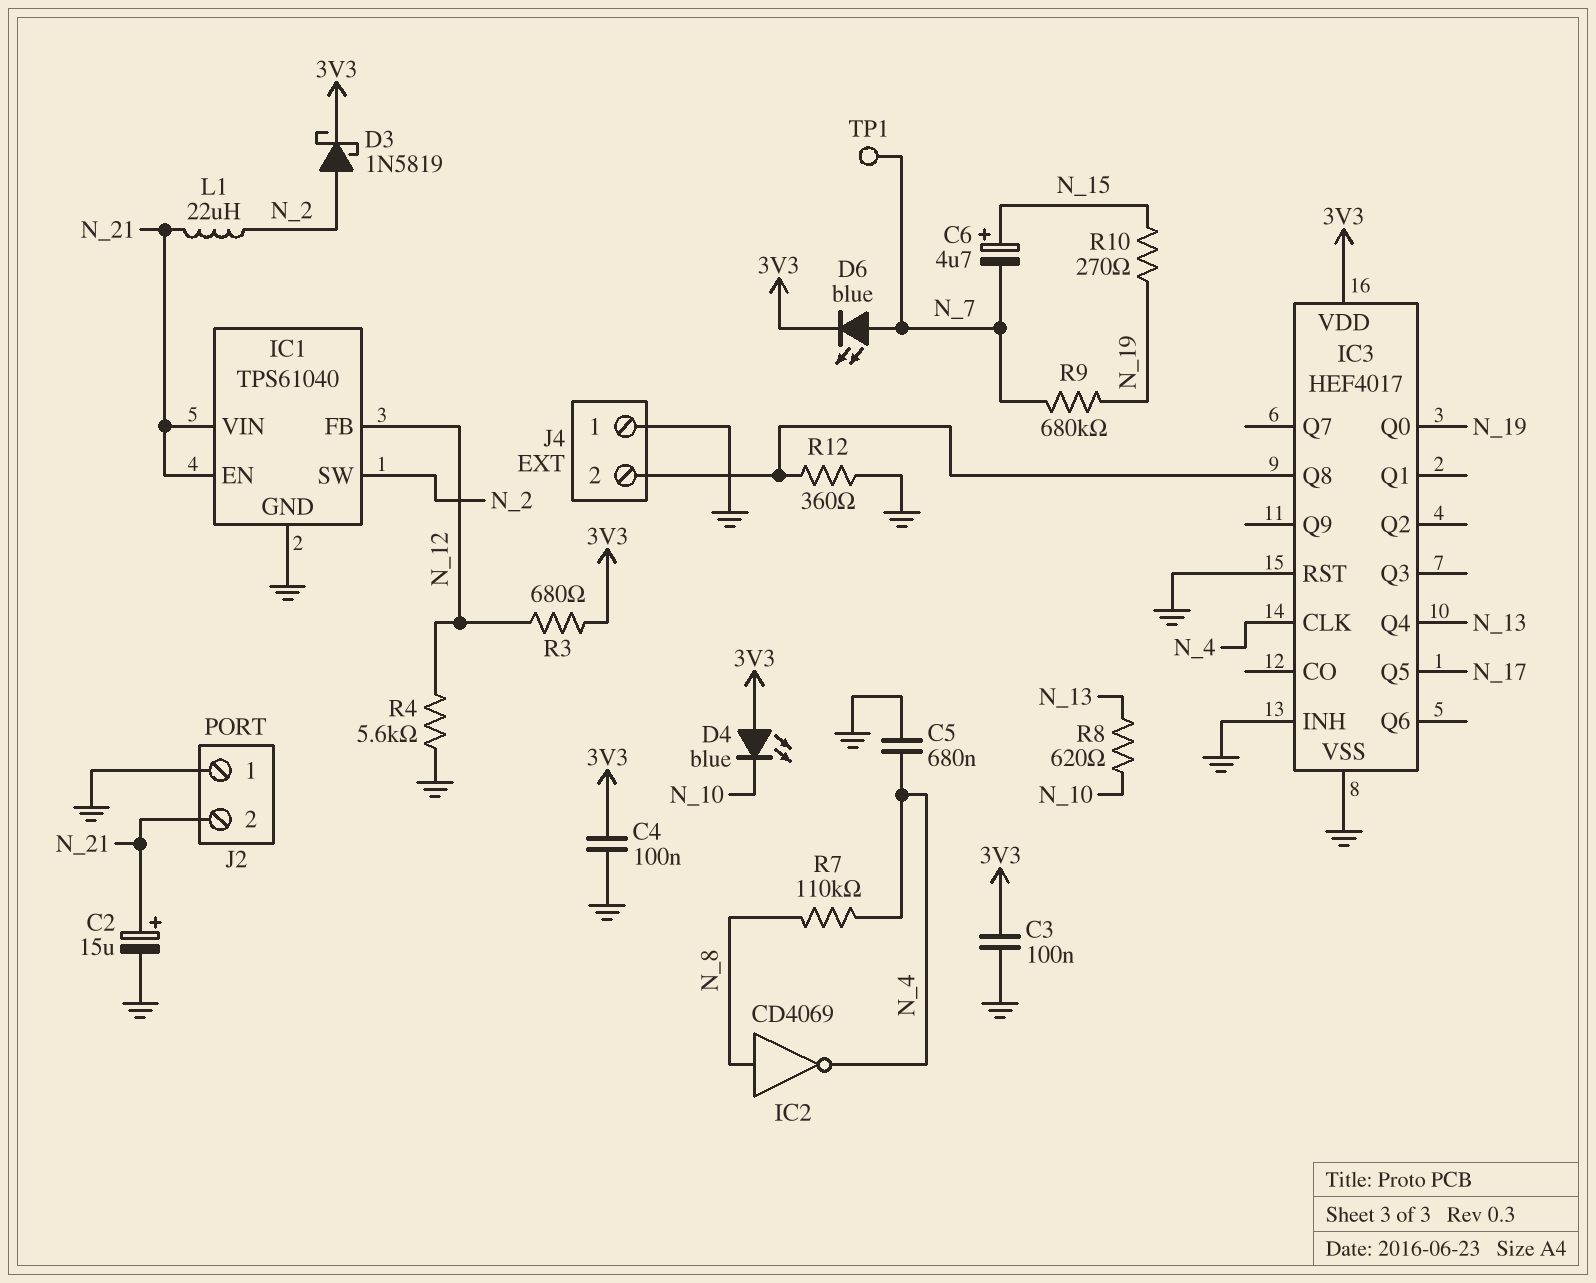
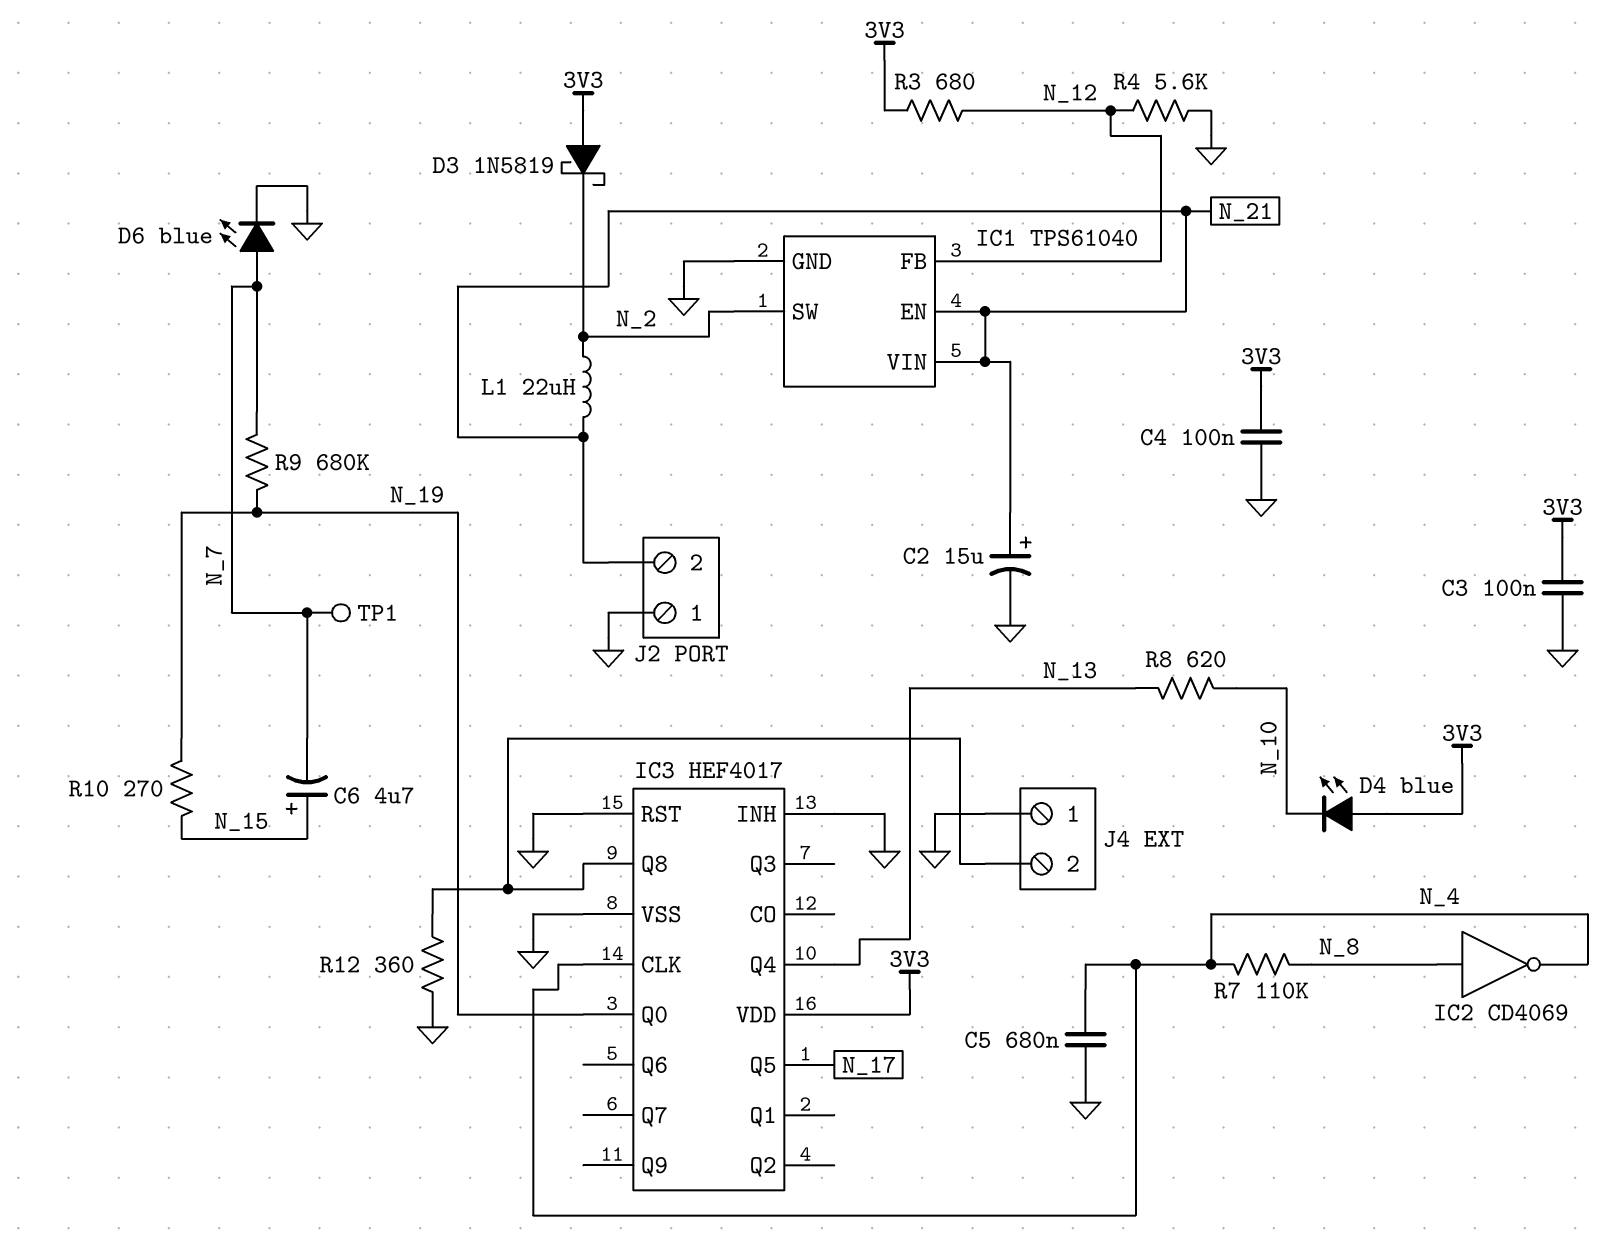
D3: schottky 1N5819 (A N_2, K 3V3) -> schottky 1N5819 (A 3V3, K N_2)
D6: LED blue (A N_7, K 3V3) -> LED blue (A N_7, K GND)

